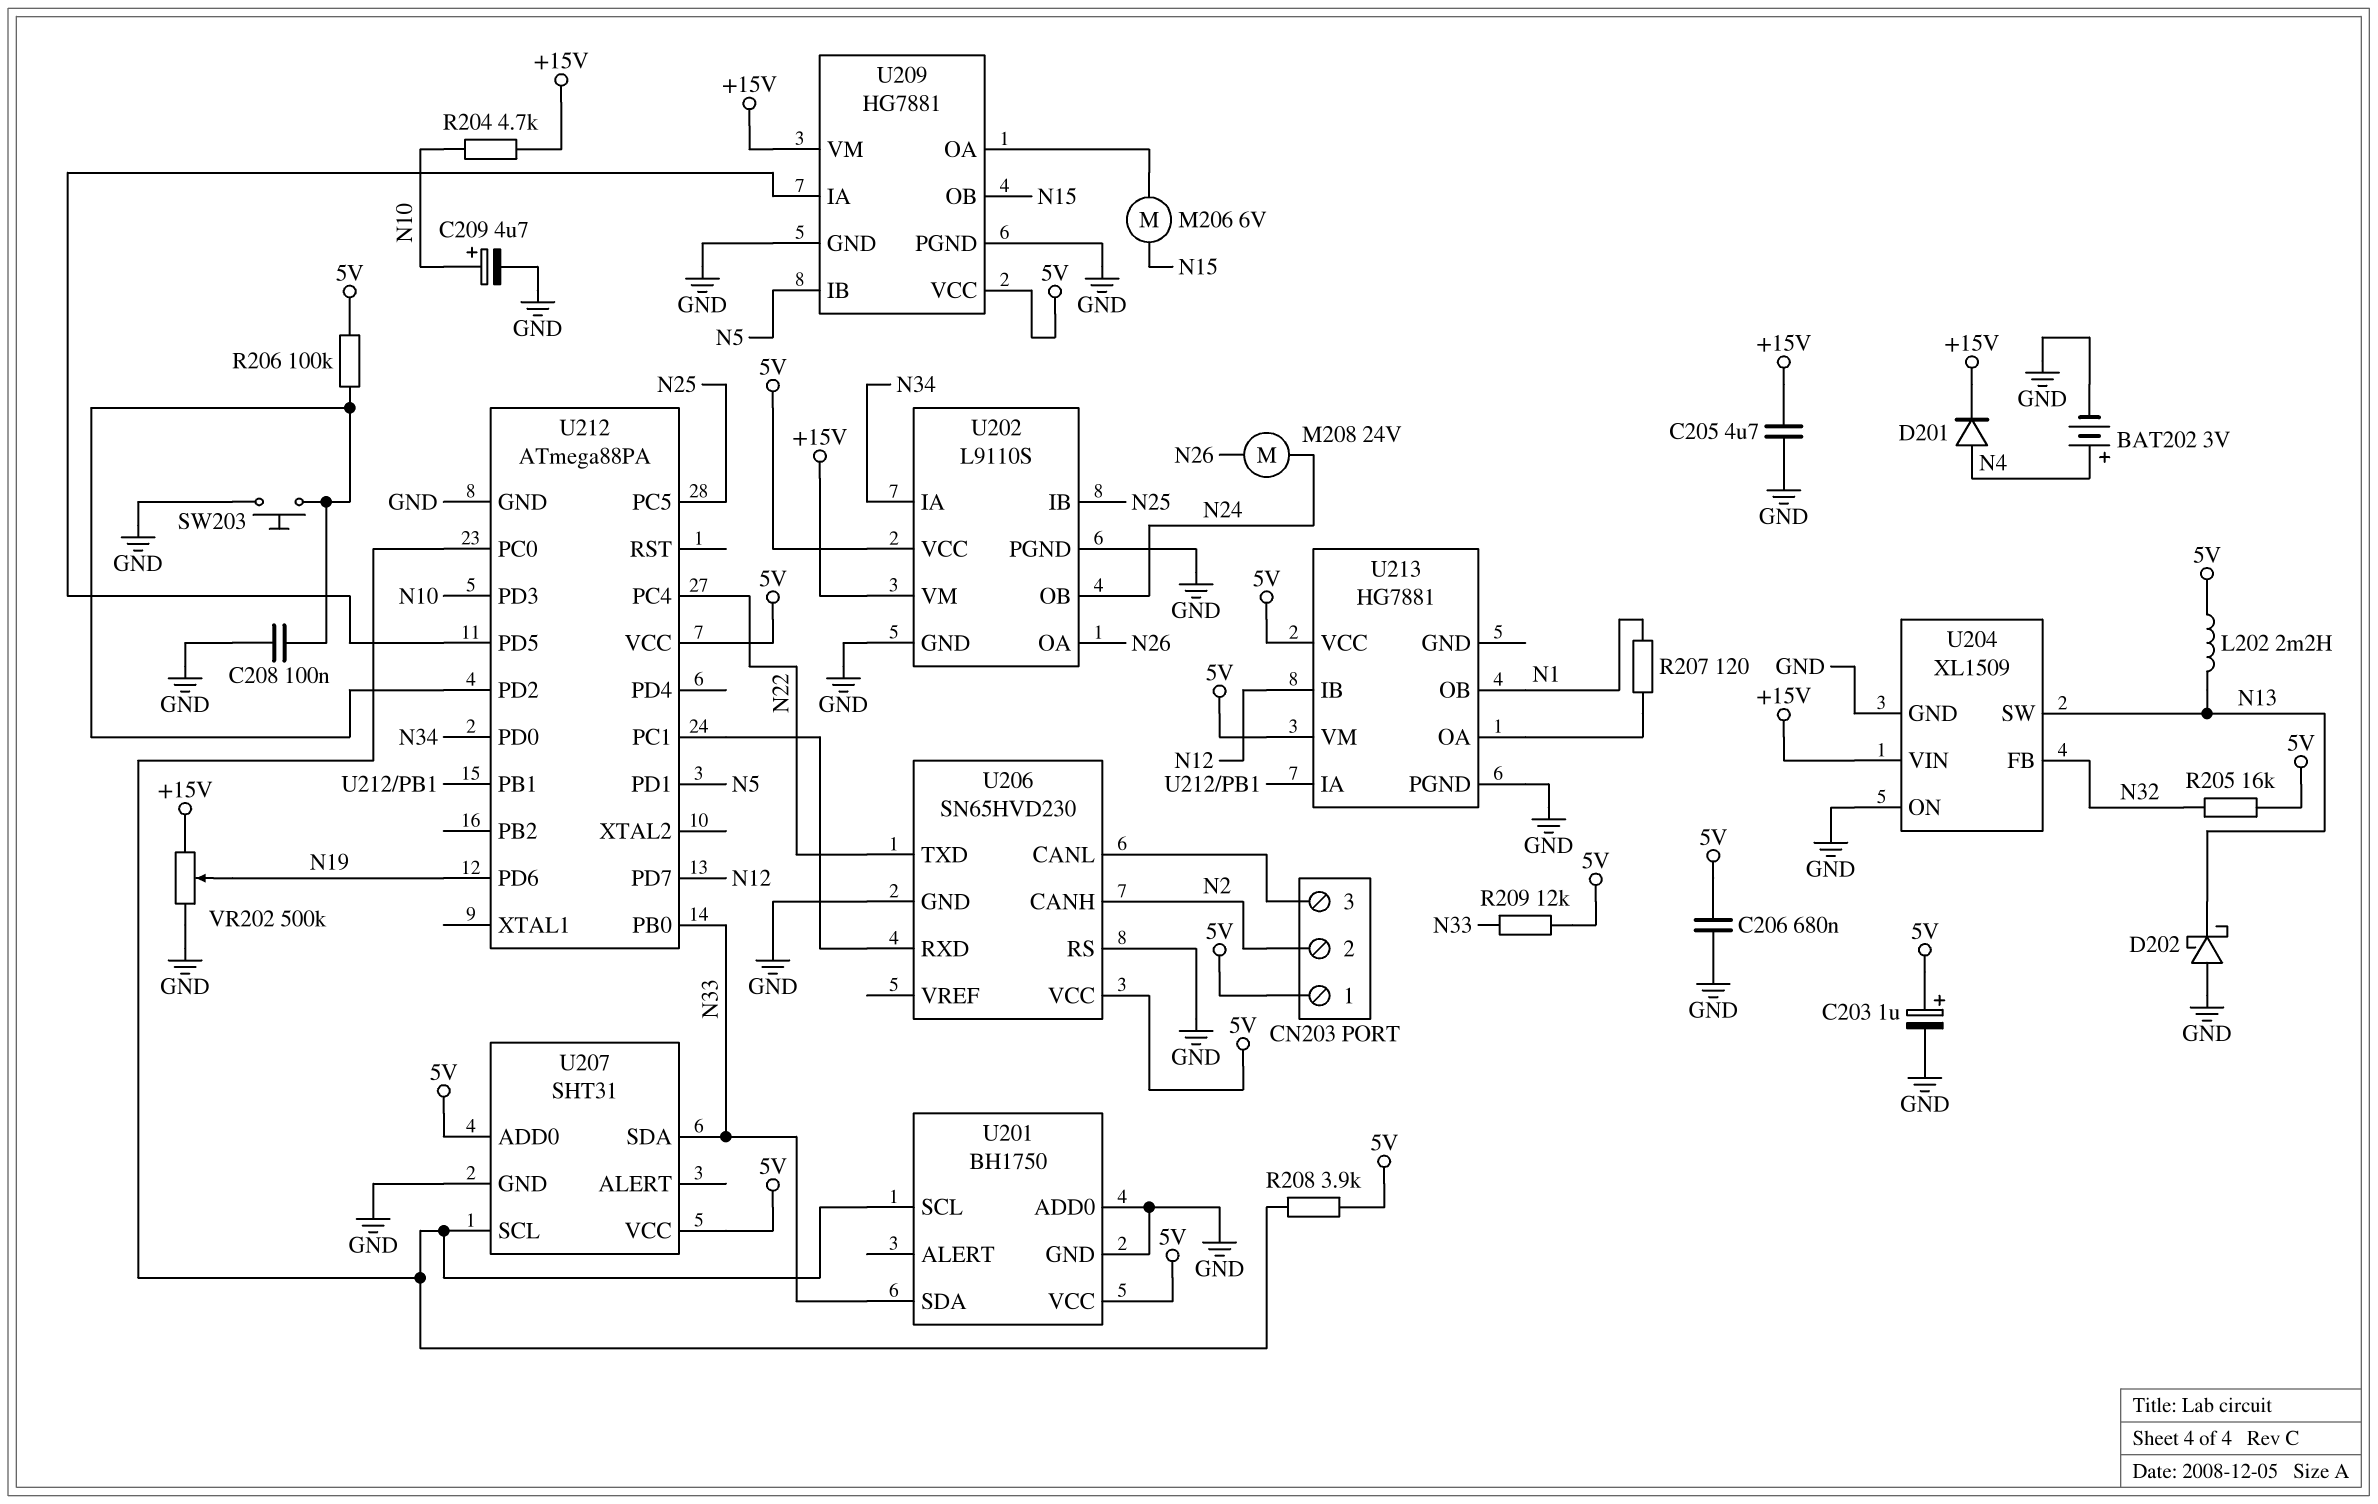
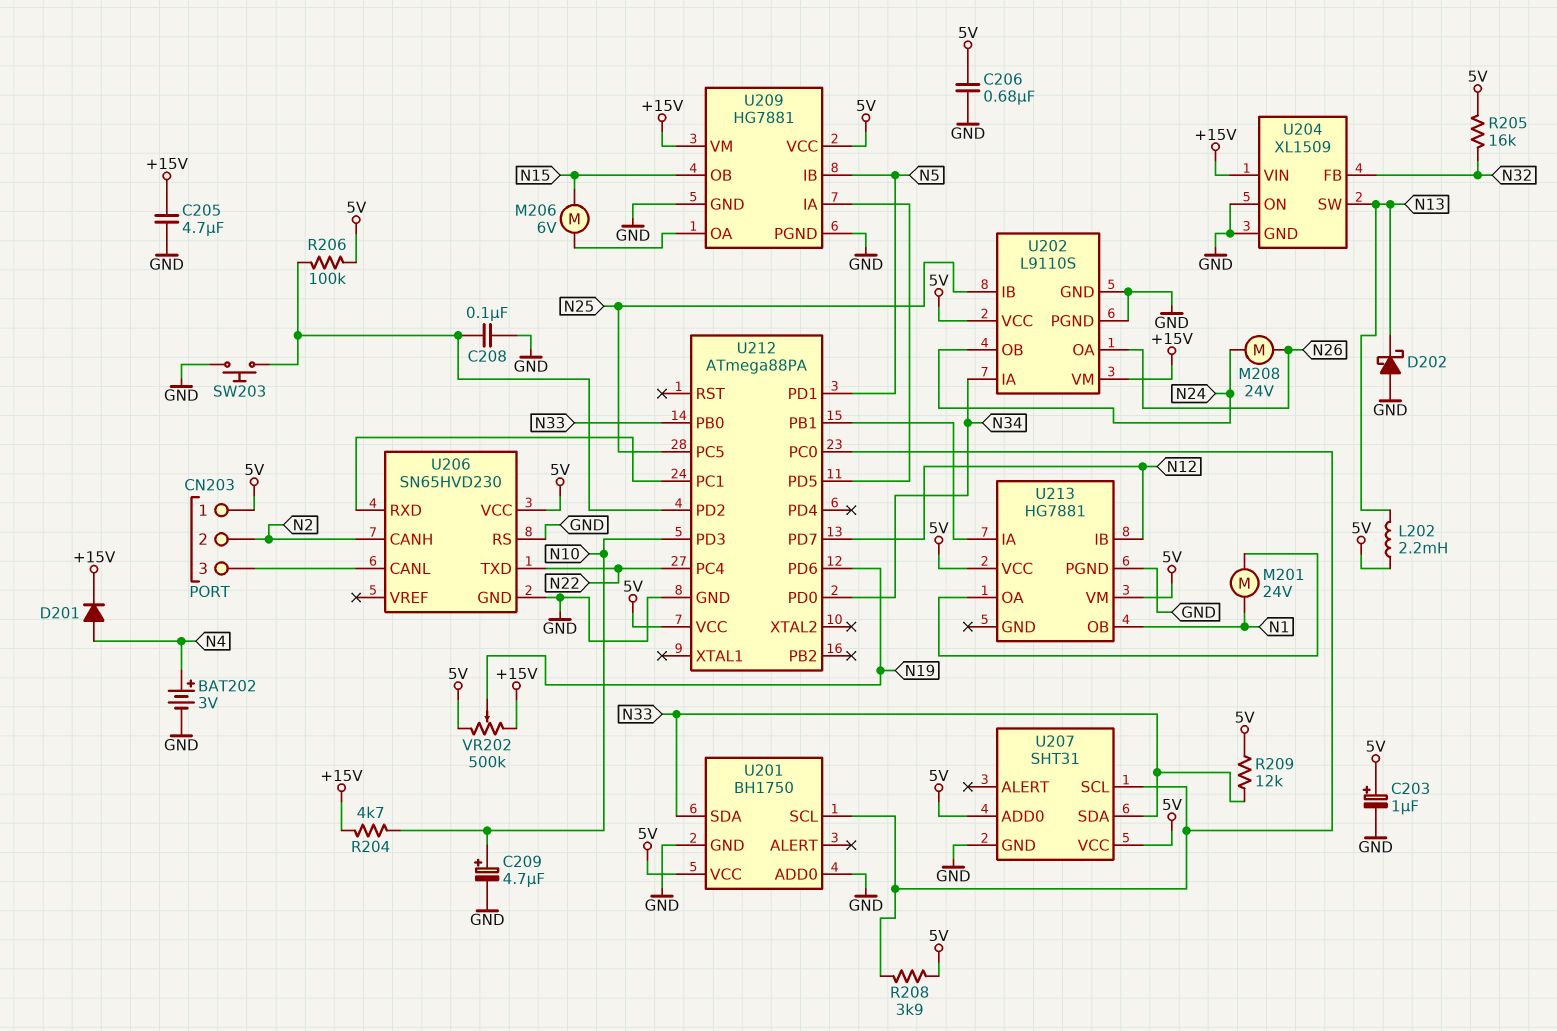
M201: none -> motor 24V (N1, U213/OA)
R207: 120 (N1, U213/OA) -> none
VR202: 500k (+15V, GND, wiper N19) -> 500k (+15V, 5V, wiper N19)

